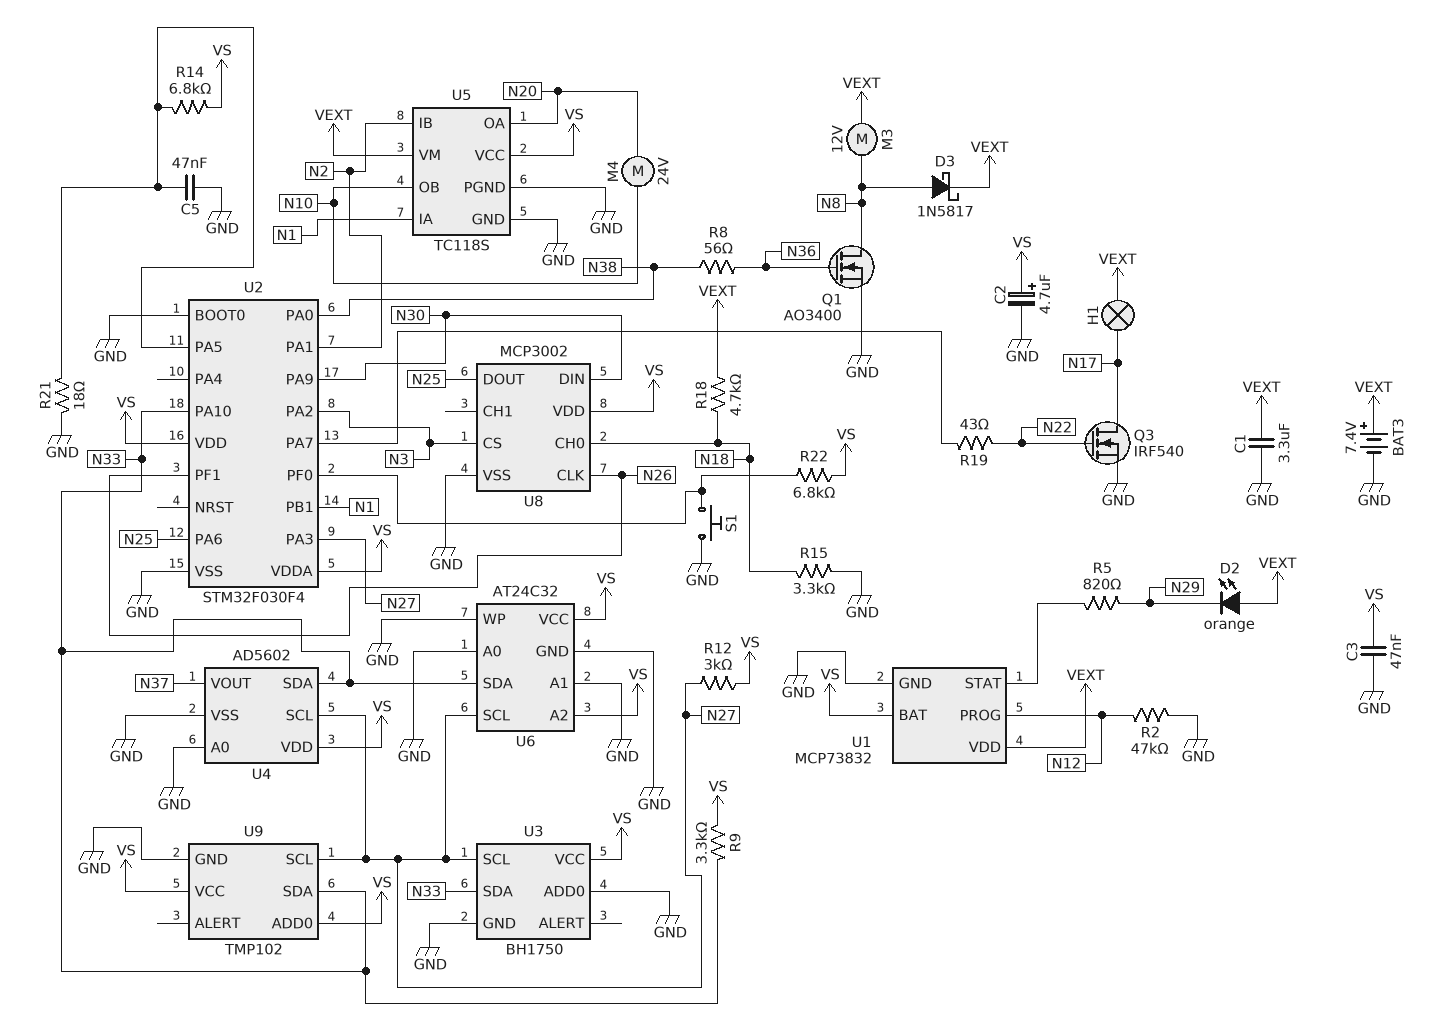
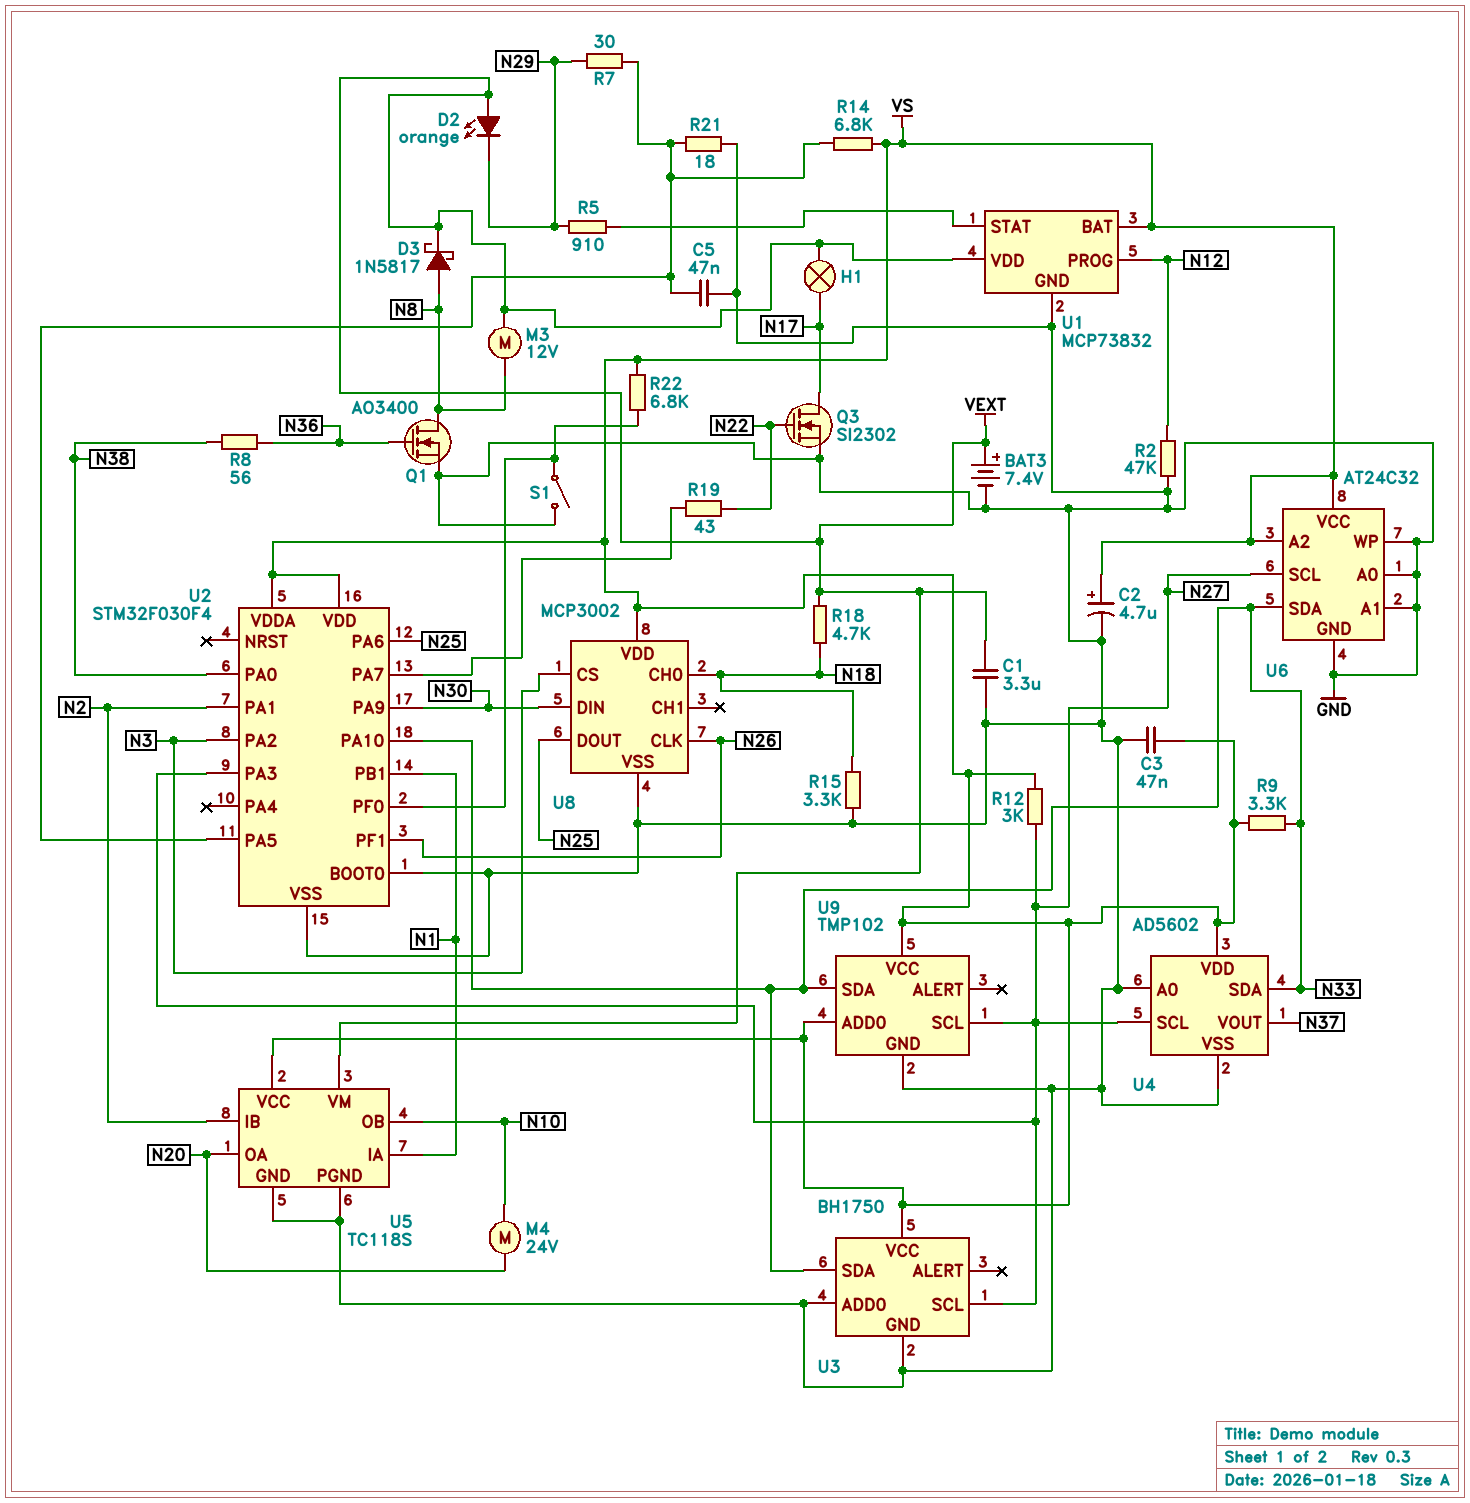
Q3: NMOS IRF540 (G N22, D N17, S GND) -> NMOS SI2302 (G N22, D N17, S GND)
R5: 820 (N29, U1/STAT) -> 910 (N29, U1/STAT)
R7: none -> 30 (N29, U2/PA5)
S1: button (GND, U2/PF0) -> switch (GND, U2/PF0)

